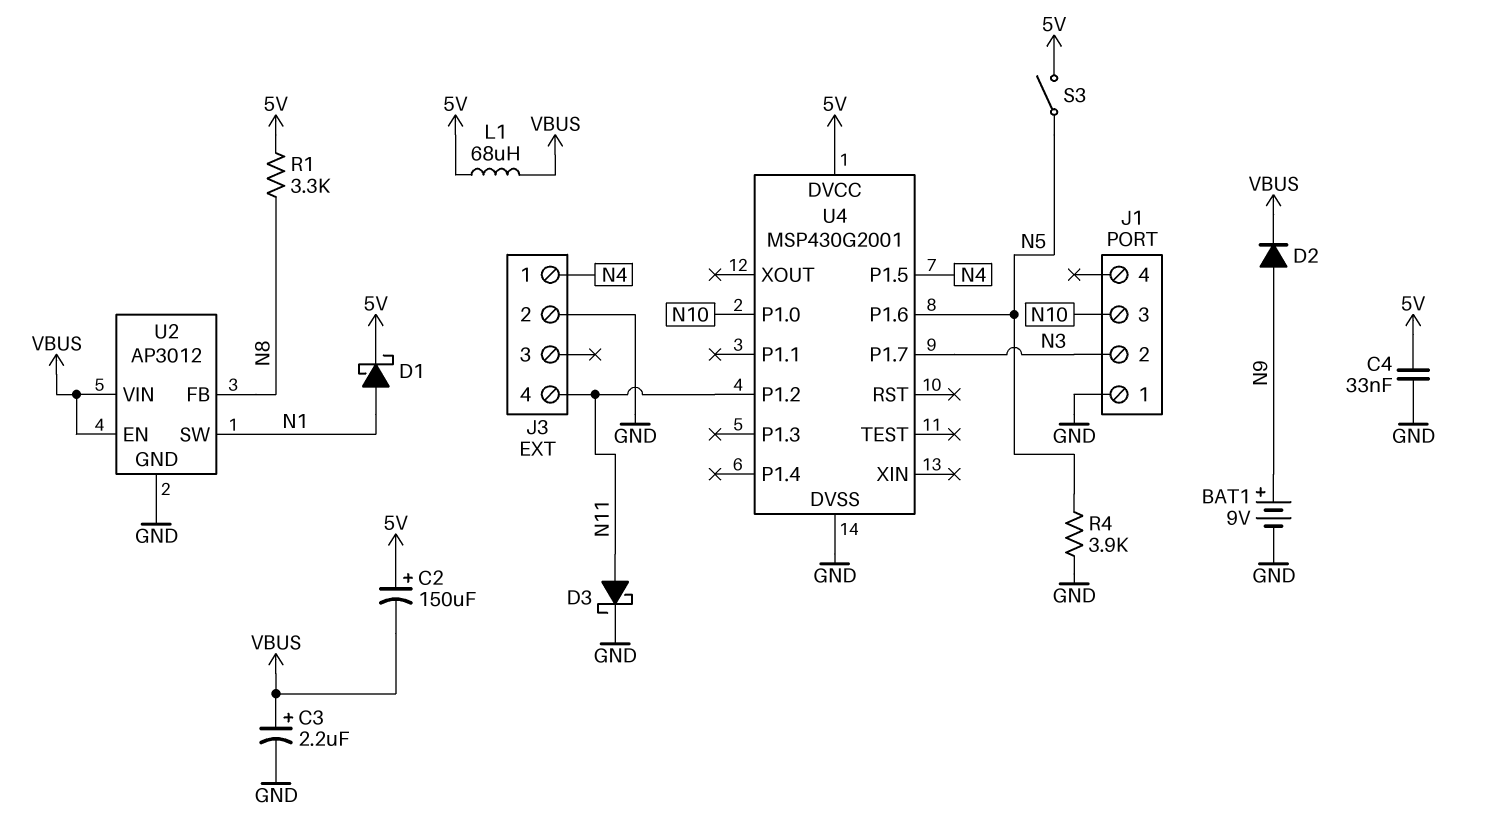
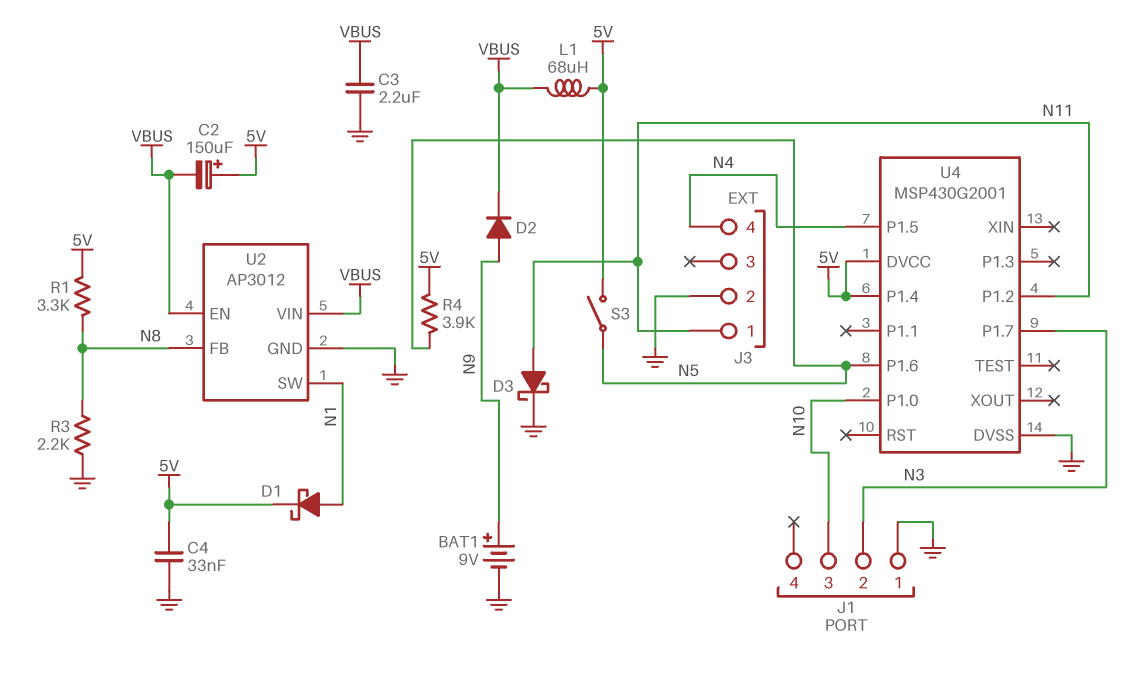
C3: 2.2uF (plus VBUS, minus GND) -> 2.2uF (GND, VBUS)
J3 pin 1: N4 -> N11
J3 pin 4: N11 -> N4
R3: none -> 2.2k (GND, N8)
R4: 3.9k (GND, N5) -> 3.9k (5V, N5)
U4 pin P1.4: none -> 5V

